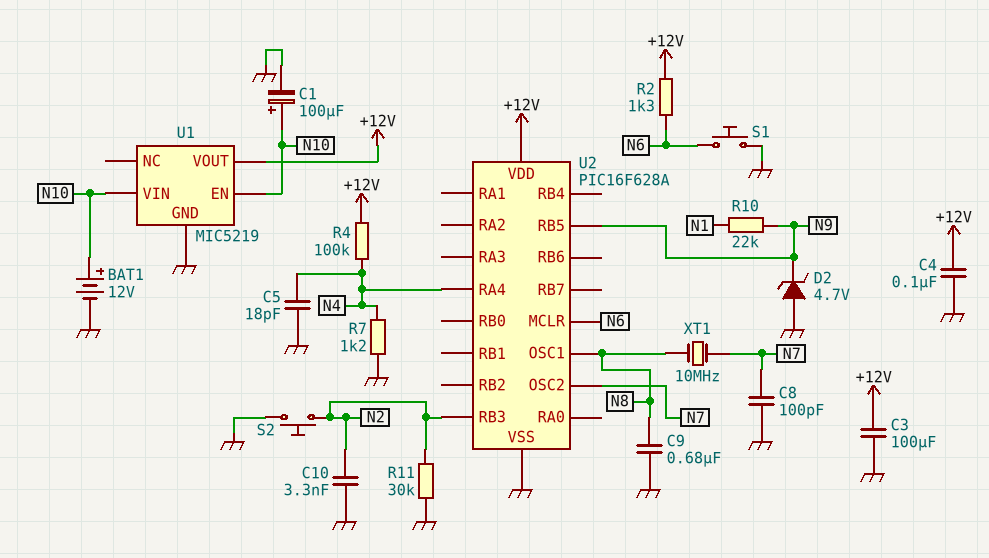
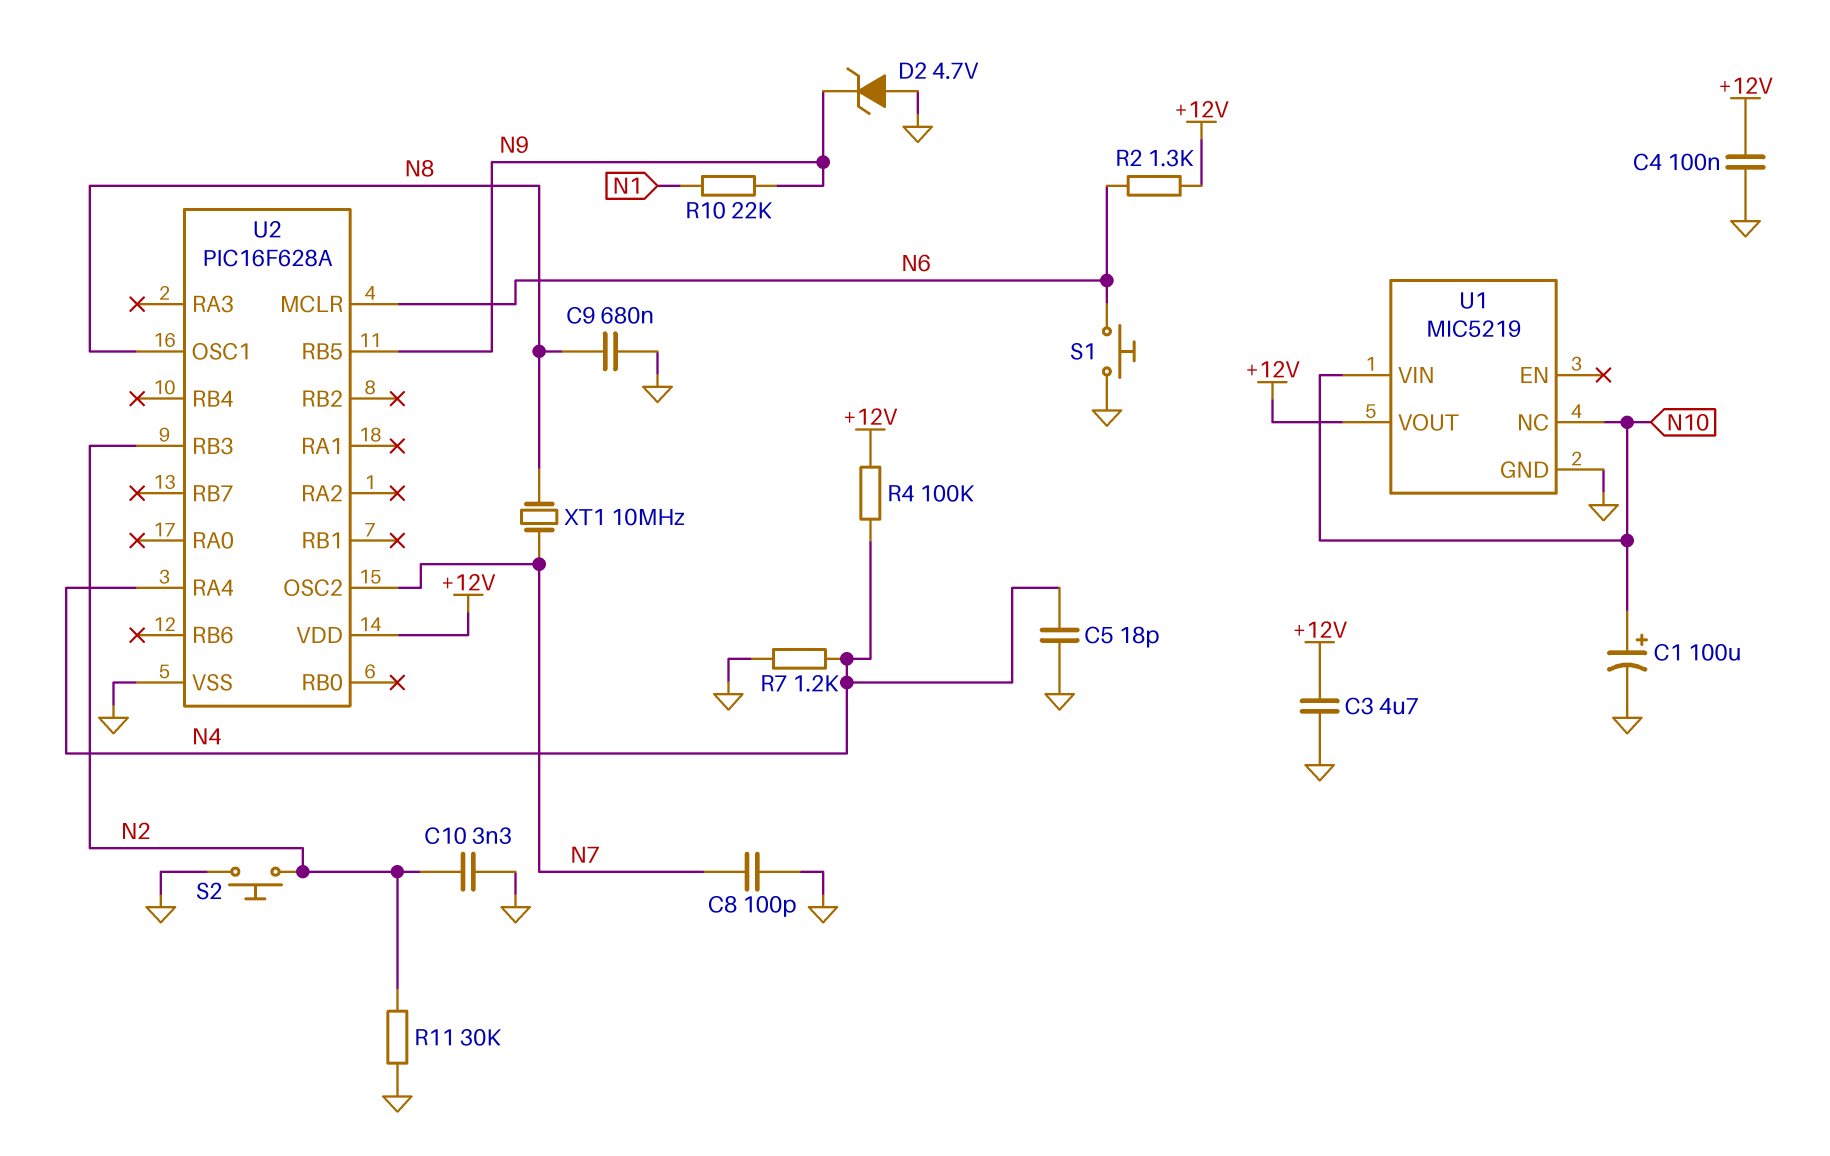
BAT1: 12V (plus N10, minus GND) -> none
C3: 100uF (+12V, GND) -> 4.7uF (+12V, GND)
U1 pin EN: N10 -> none
U1 pin NC: none -> N10

